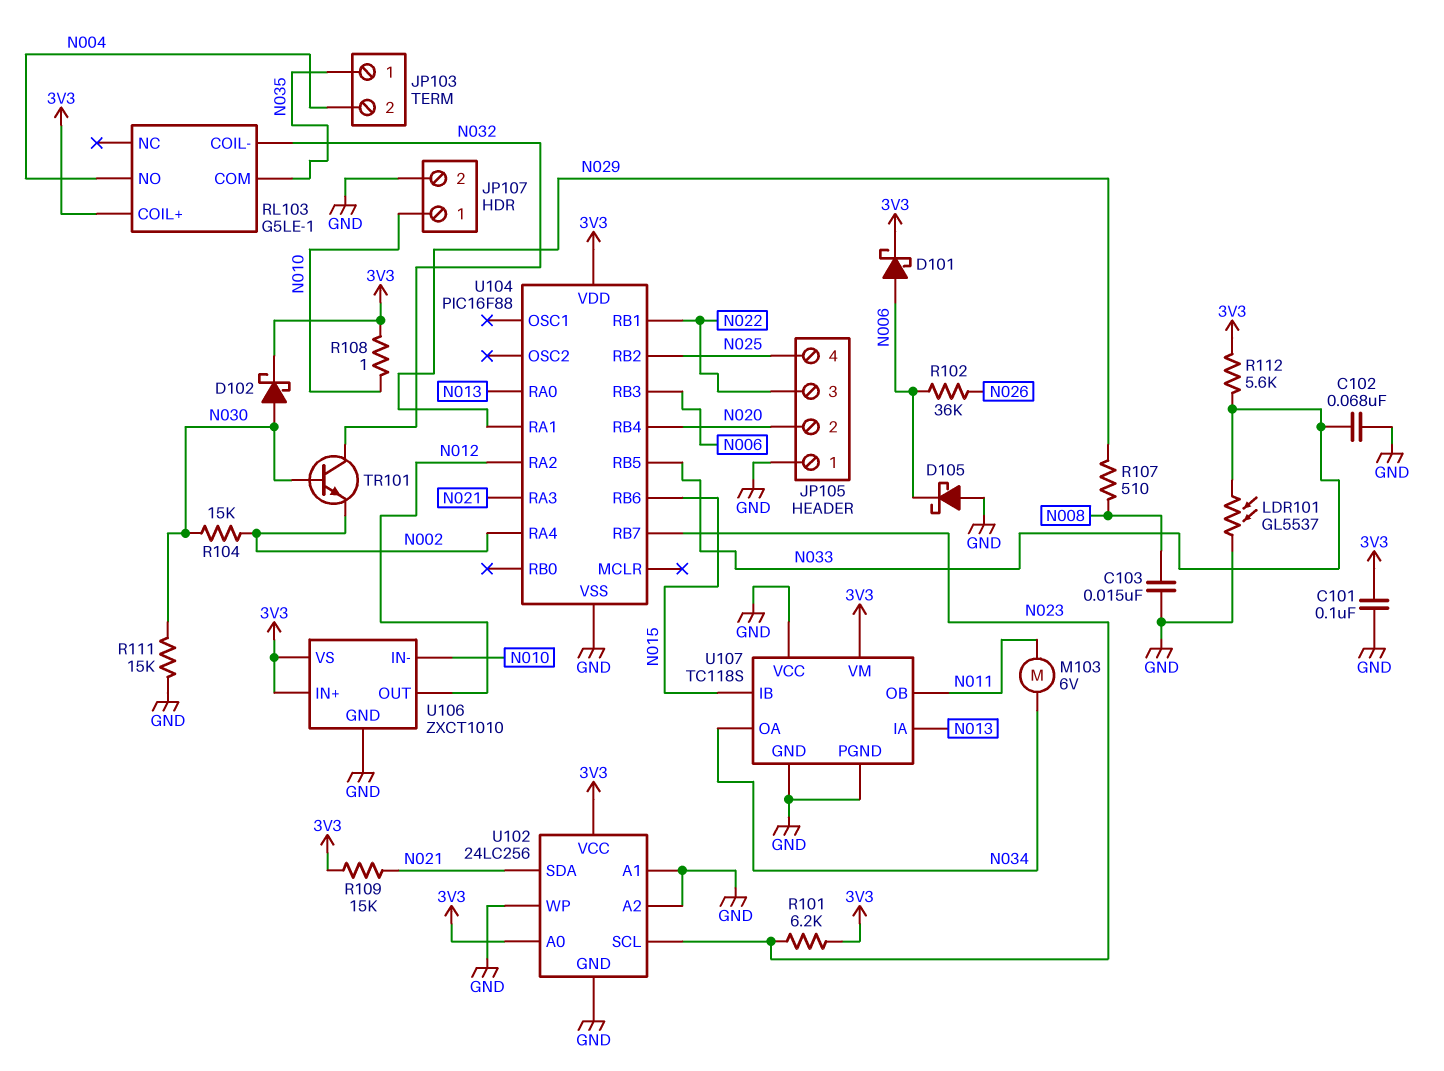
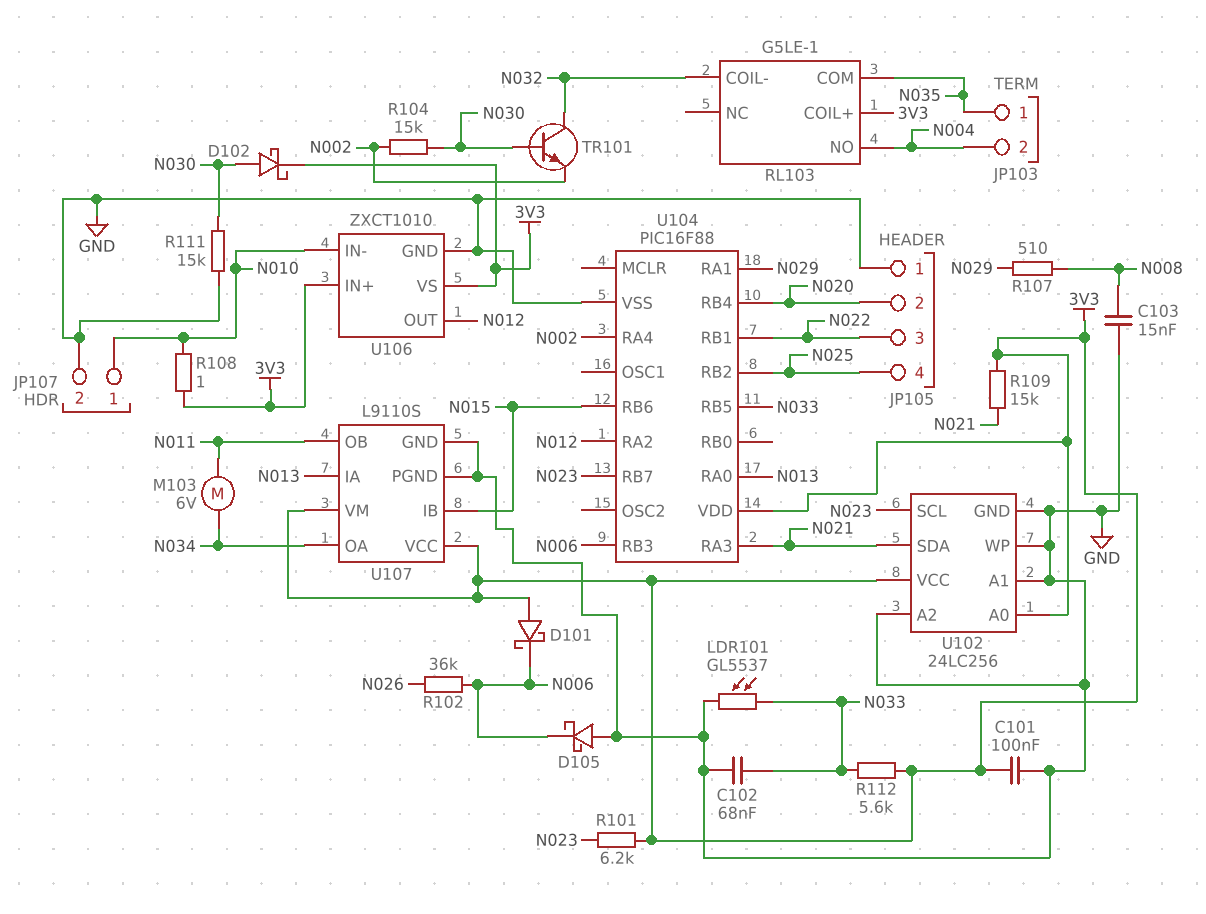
D101: schottky (A N006, K 3V3) -> schottky (A 3V3, K N006)
U107: TC118S -> L9110S
U107 pin VCC: GND -> 3V3

